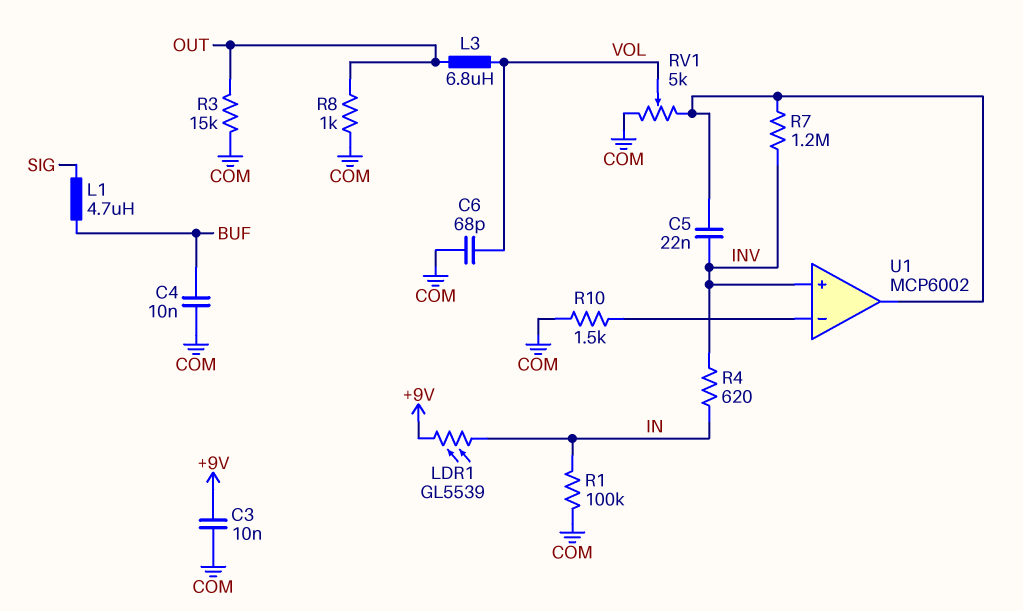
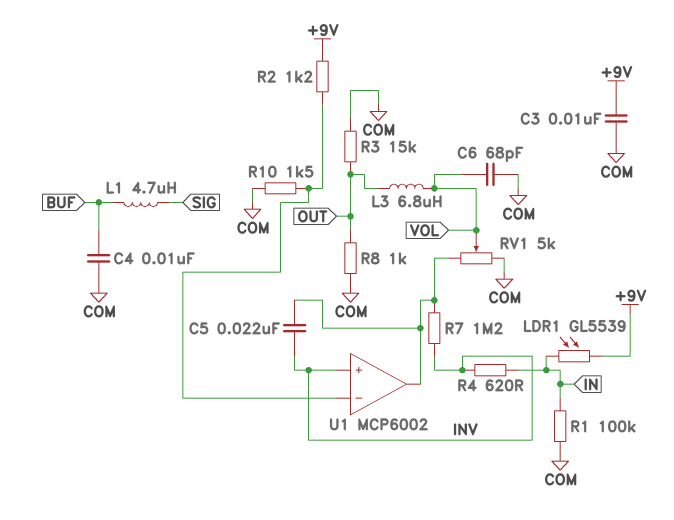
R2: none -> 1.2k (+9V, U1/in-)

